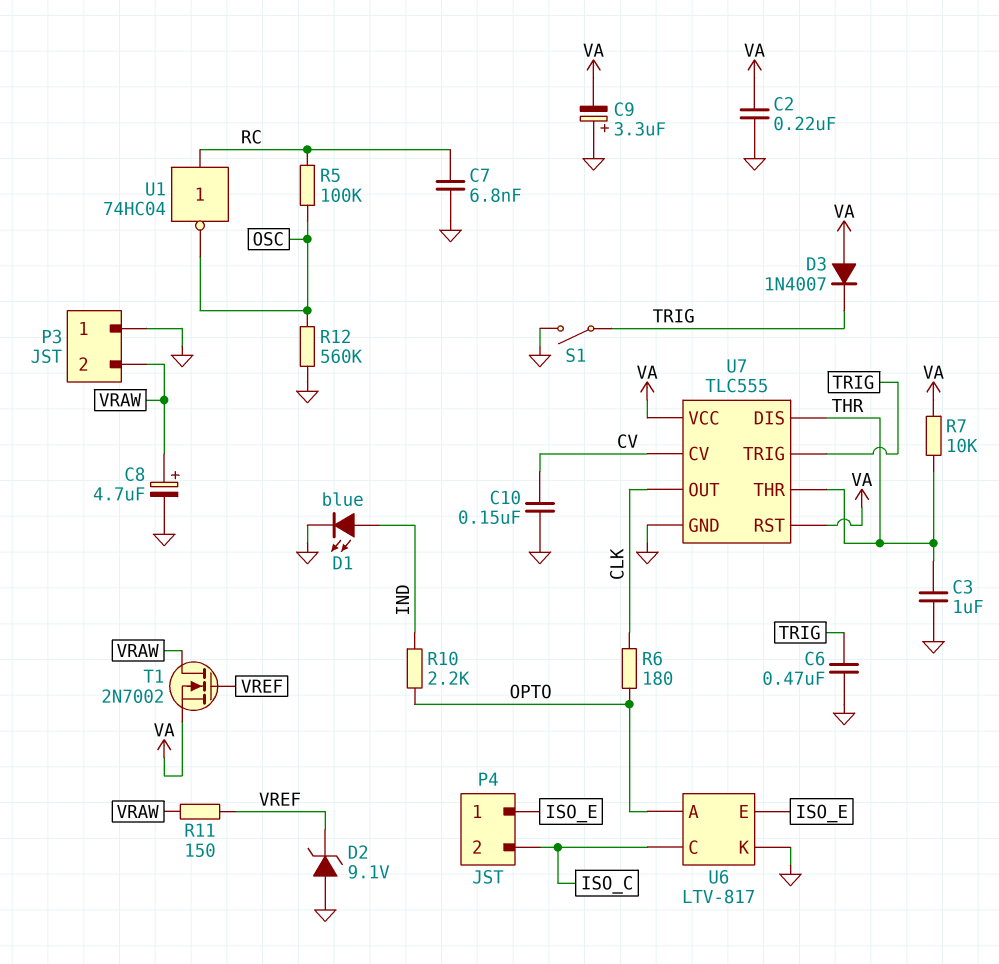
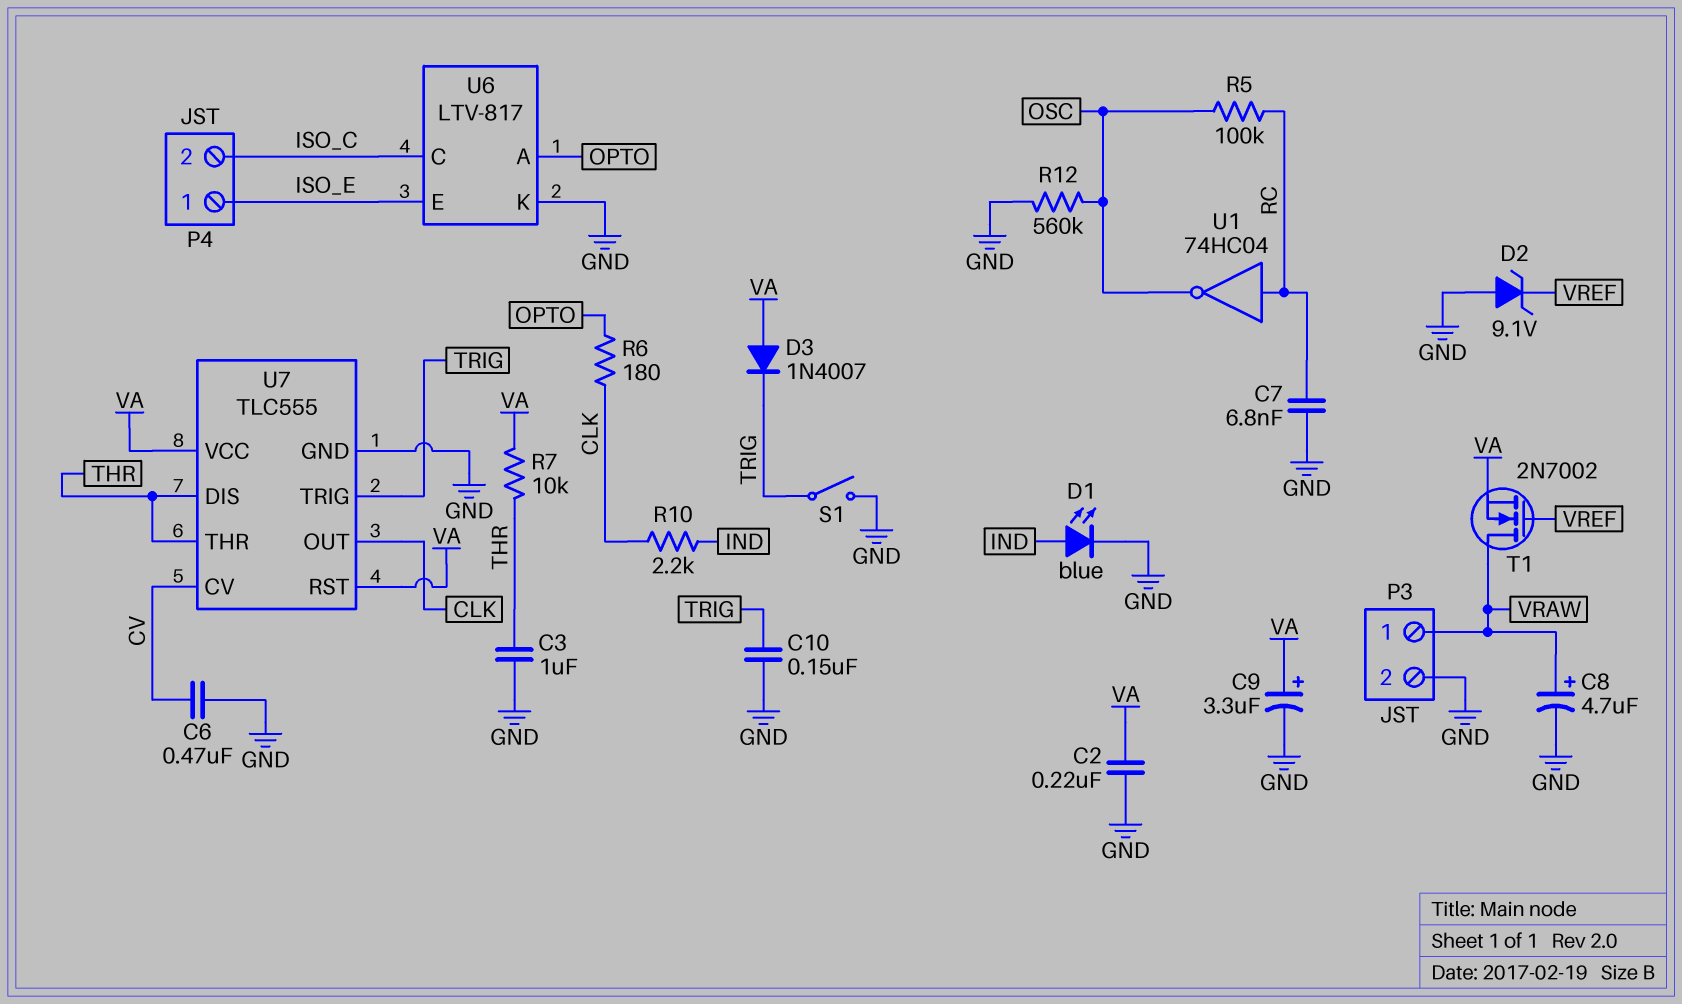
C6: 470nF (GND, TRIG) -> 470nF (CV, GND)
C9: 3.3uF (plus GND, minus VA) -> 3.3uF (plus VA, minus GND)
C10: 150nF (CV, GND) -> 150nF (GND, TRIG)
P3 pin 1: GND -> VRAW
P3 pin 2: VRAW -> GND
R10: 2.2k (IND, OPTO) -> 2.2k (CLK, IND)
R11: 150 (VRAW, VREF) -> none

